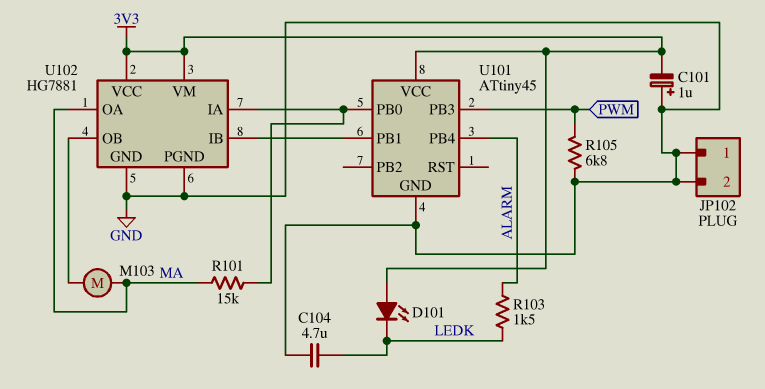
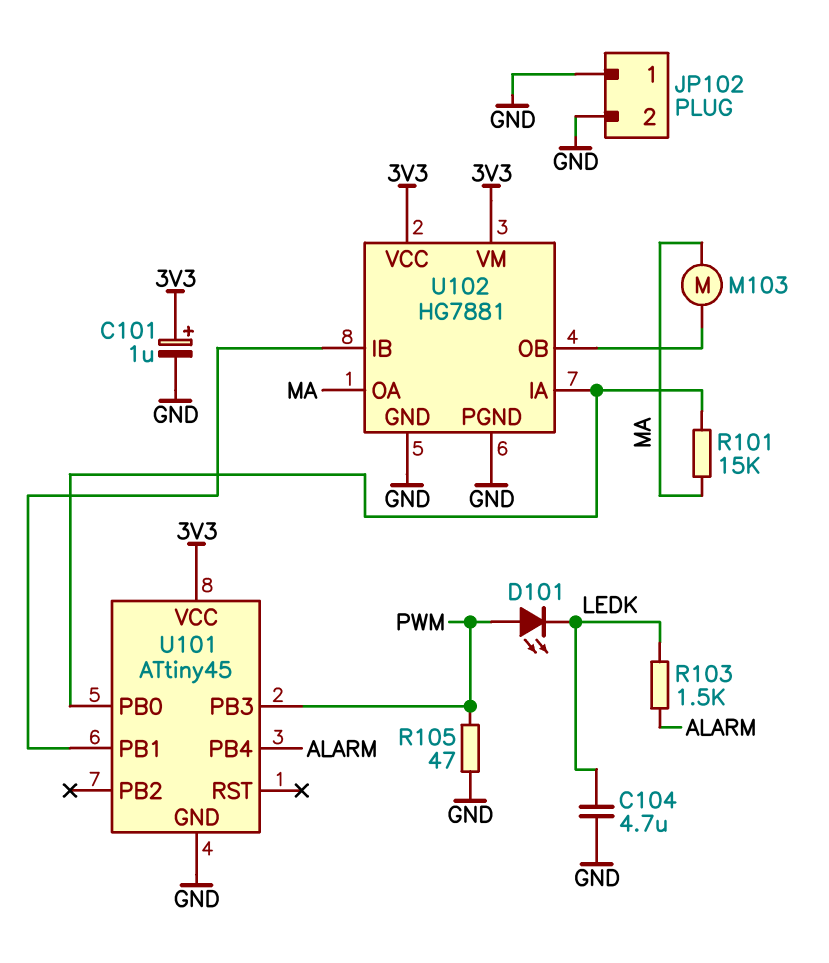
C101: 1uF (plus GND, minus 3V3) -> 1uF (plus 3V3, minus GND)
D101: LED (A 3V3, K LEDK) -> LED (A PWM, K LEDK)
R105: 6.8k (GND, PWM) -> 47 (GND, PWM)

